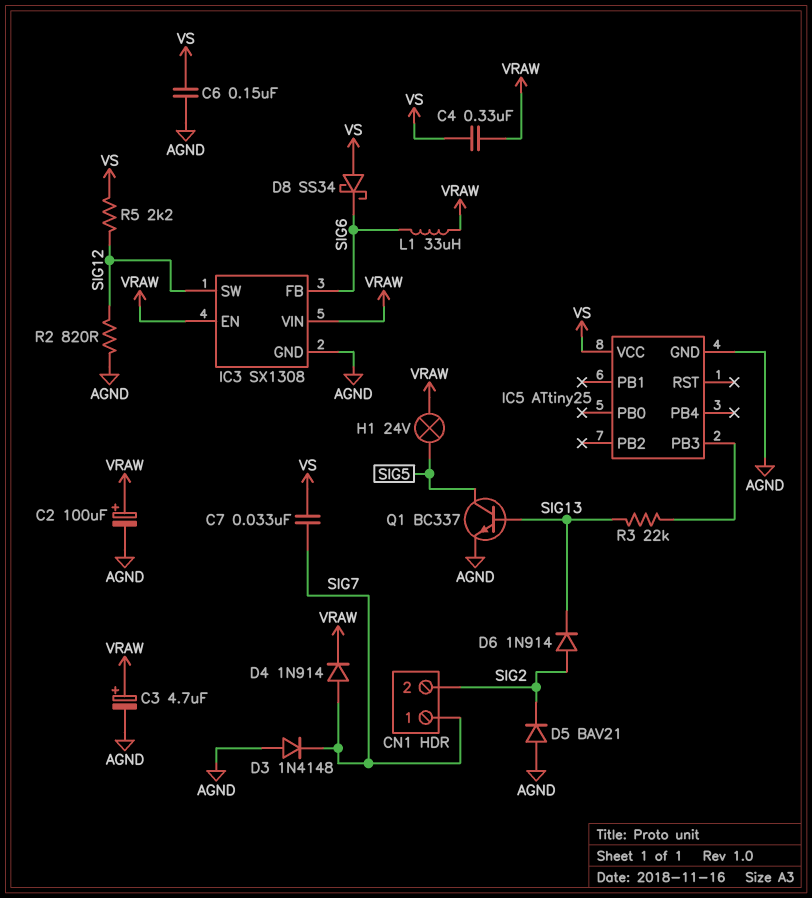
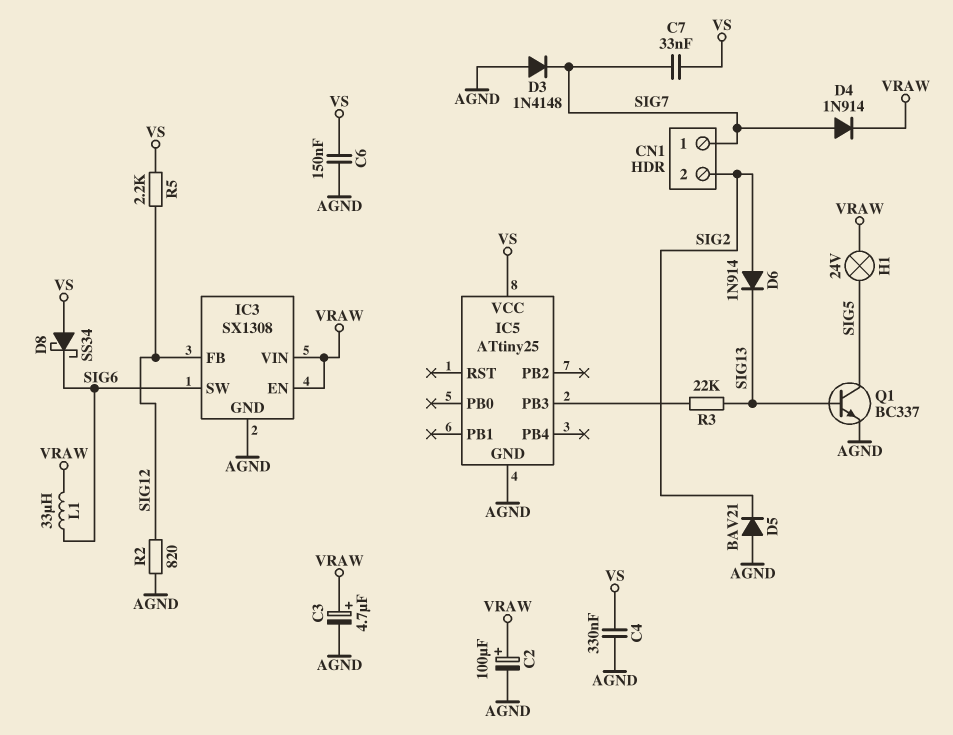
C4: 330nF (VRAW, VS) -> 330nF (AGND, VS)
IC3 pin FB: SIG6 -> SIG12
IC3 pin SW: SIG12 -> SIG6

